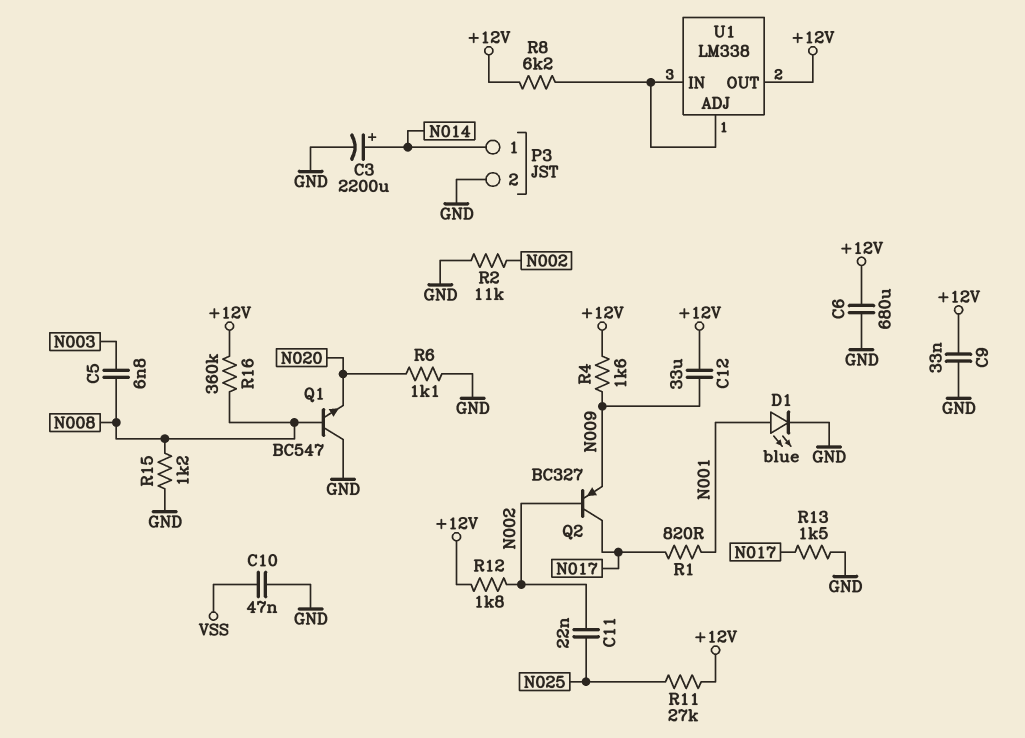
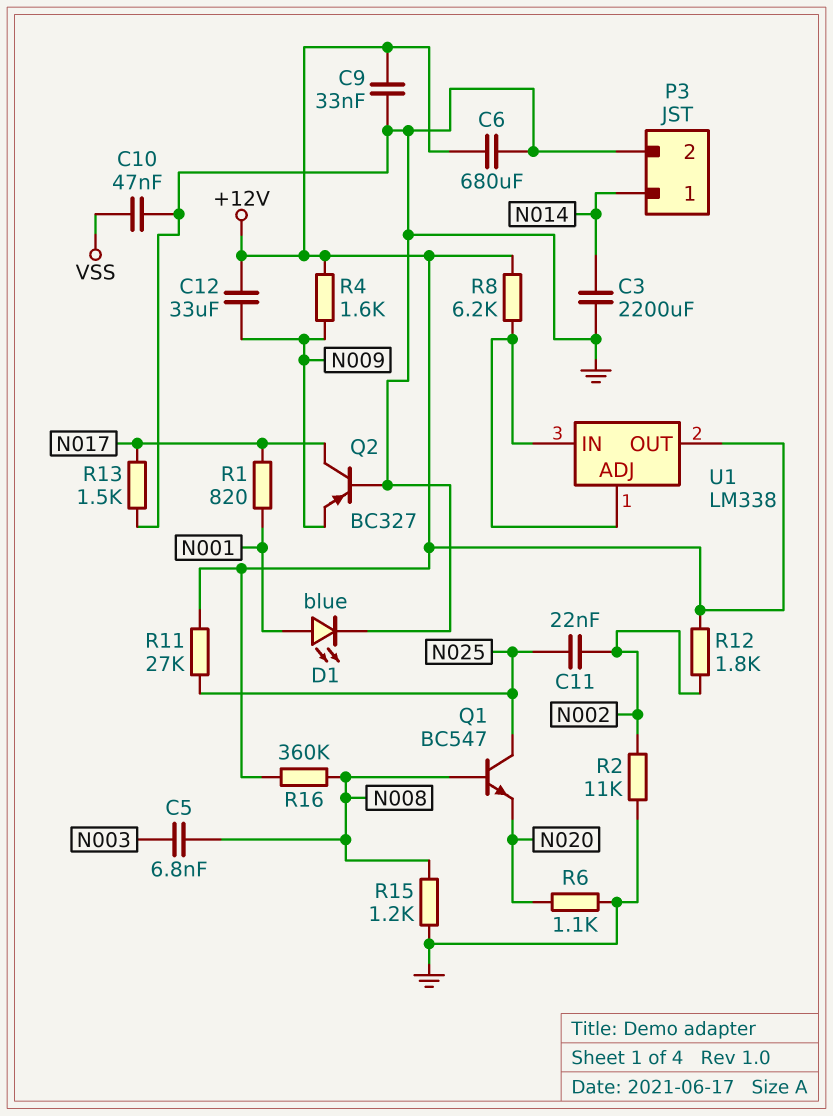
C3: 2200uF (plus N014, minus GND) -> 2200uF (GND, N014)
Q1: NPN BC547 (B N008, C GND, E N020) -> NPN BC547 (B N008, C N025, E N020)
Q2: PNP BC327 (B N002, C N017, E N009) -> PNP BC327 (B GND, C N017, E N009)

